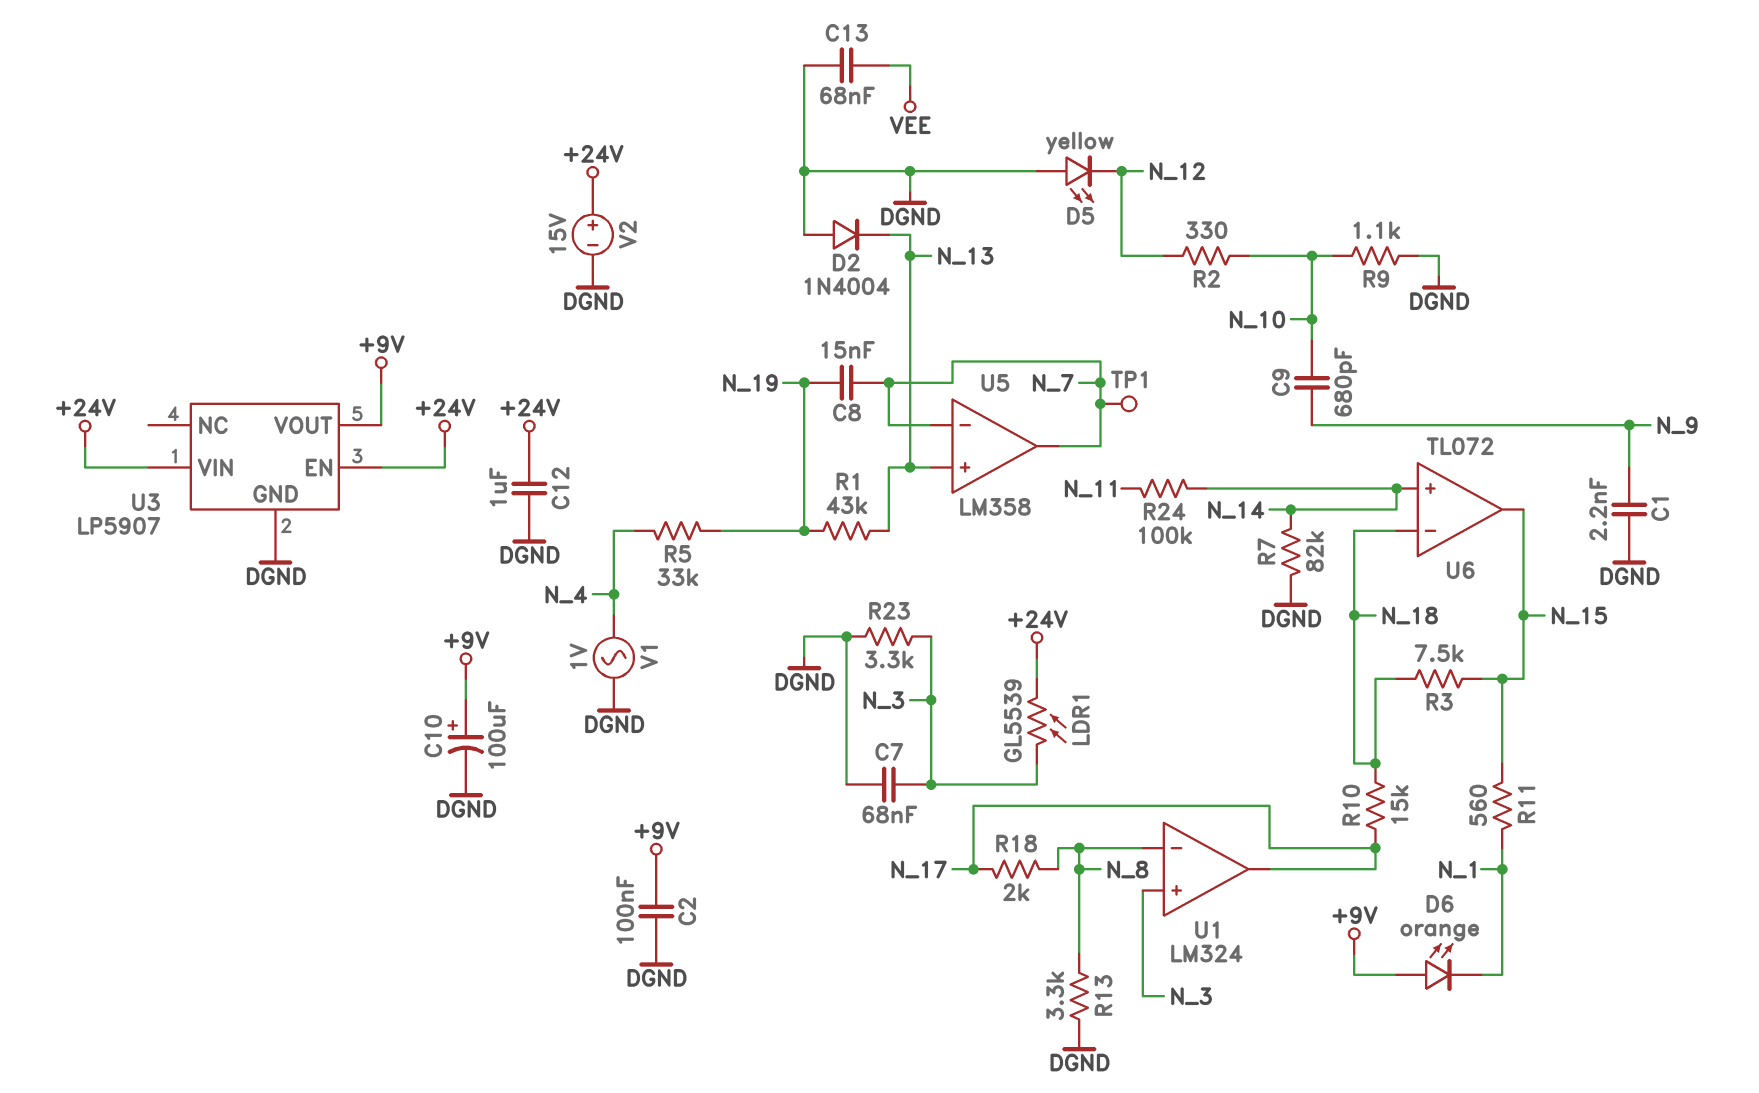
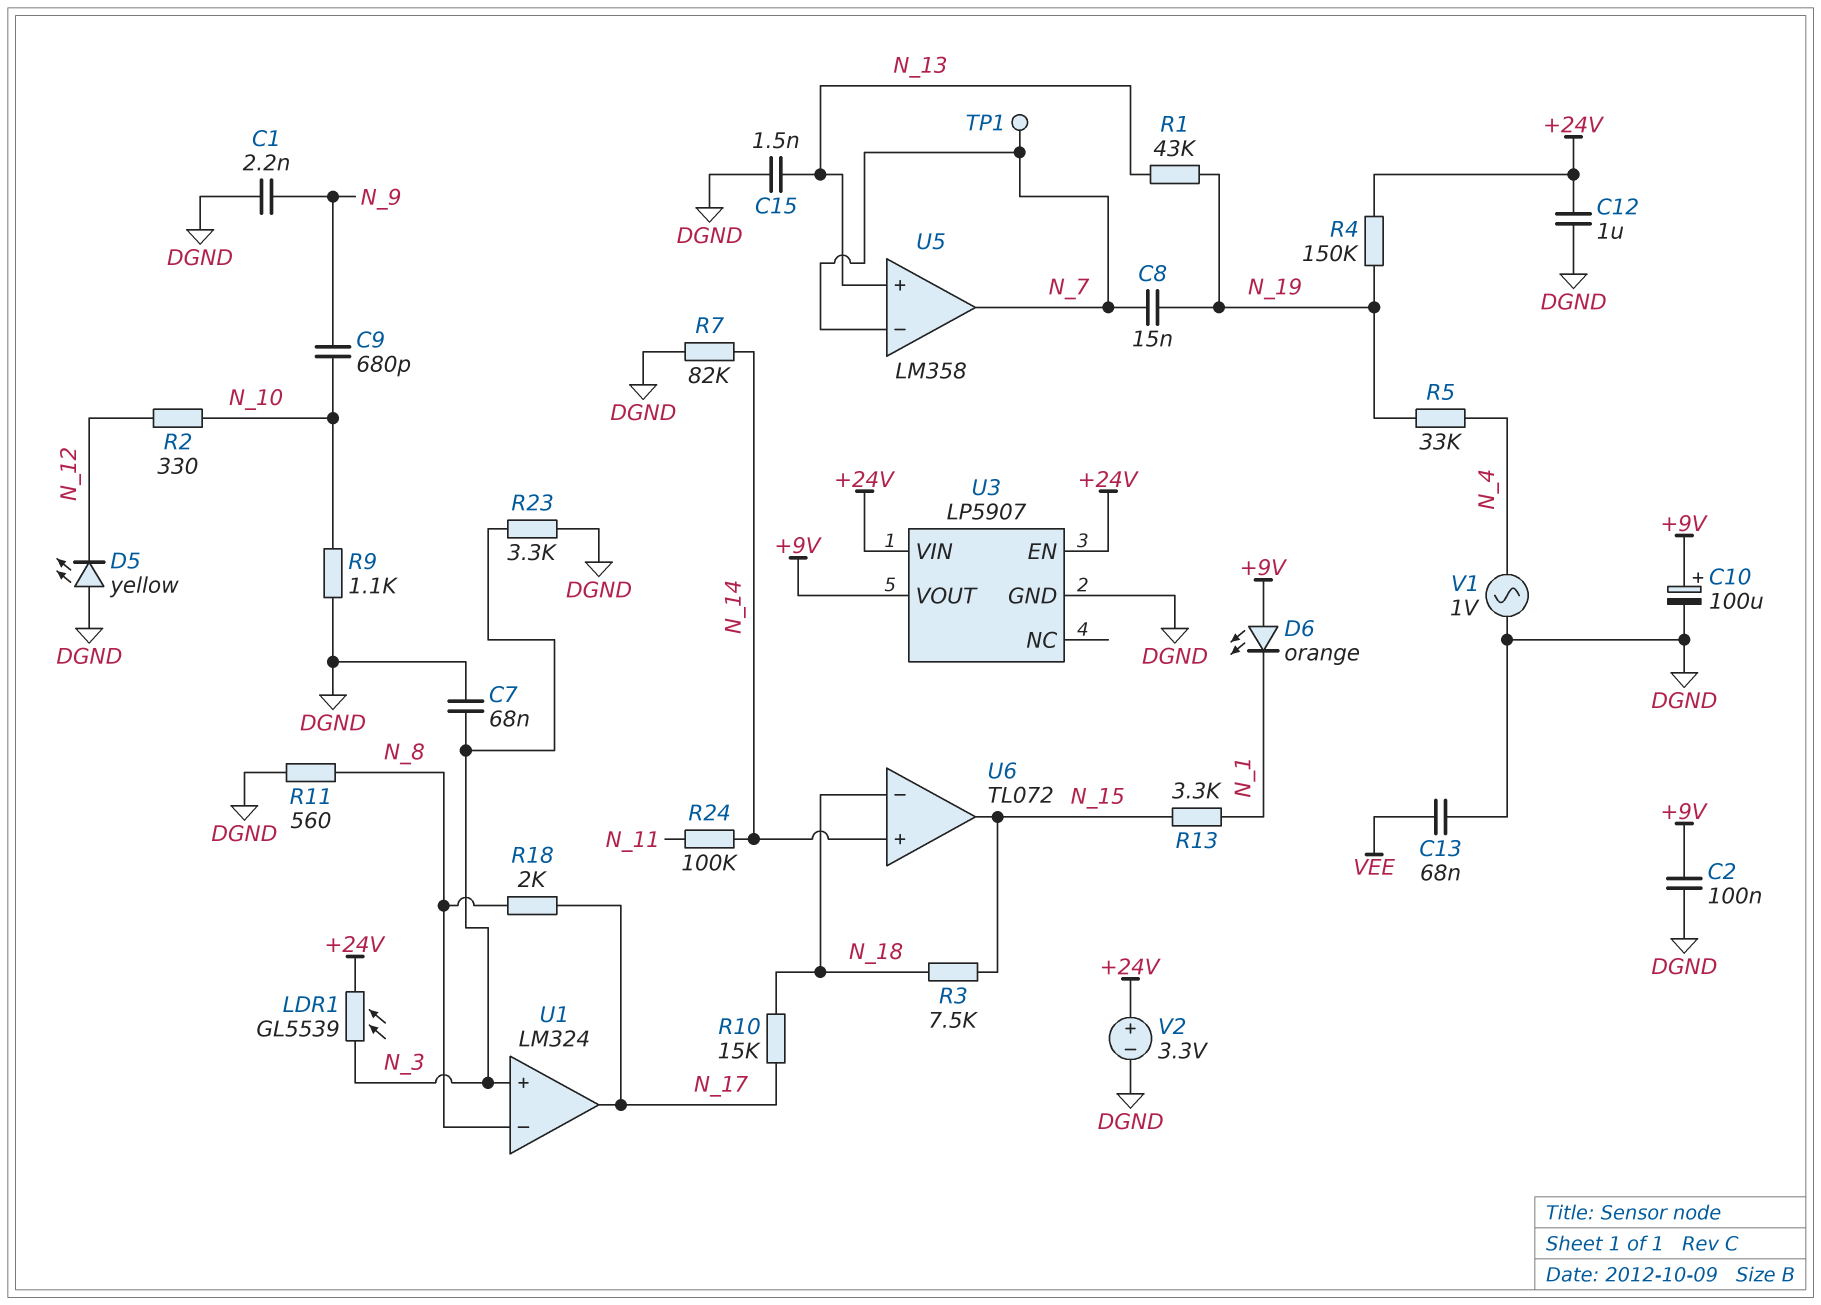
C15: none -> 1.5nF (DGND, N_13)
D2: diode 1N4004 (A DGND, K N_13) -> none
R4: none -> 150k (+24V, N_19)
R11: 560 (N_1, N_15) -> 560 (DGND, N_8)
R13: 3.3k (DGND, N_8) -> 3.3k (N_1, N_15)
V2: 15V (plus +24V, minus DGND) -> 3.3V (plus +24V, minus DGND)

